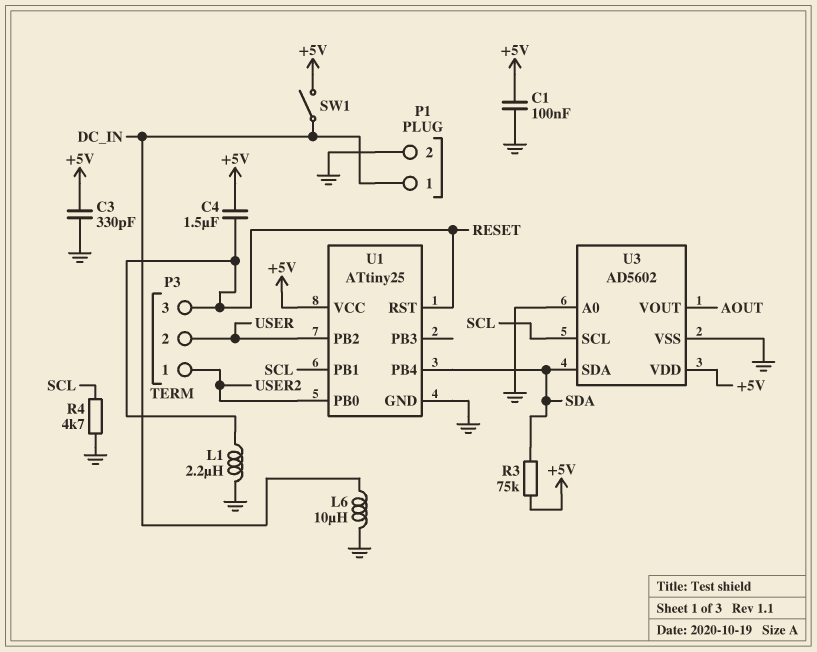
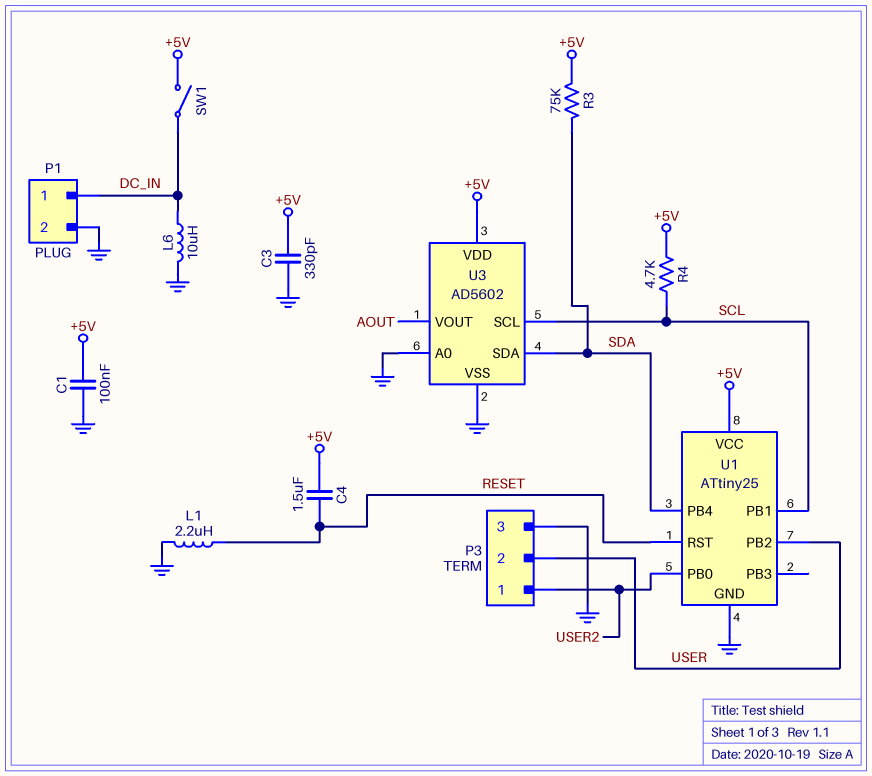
P3 pin 3: RESET -> GND
R4: 4.7k (GND, SCL) -> 4.7k (+5V, SCL)

